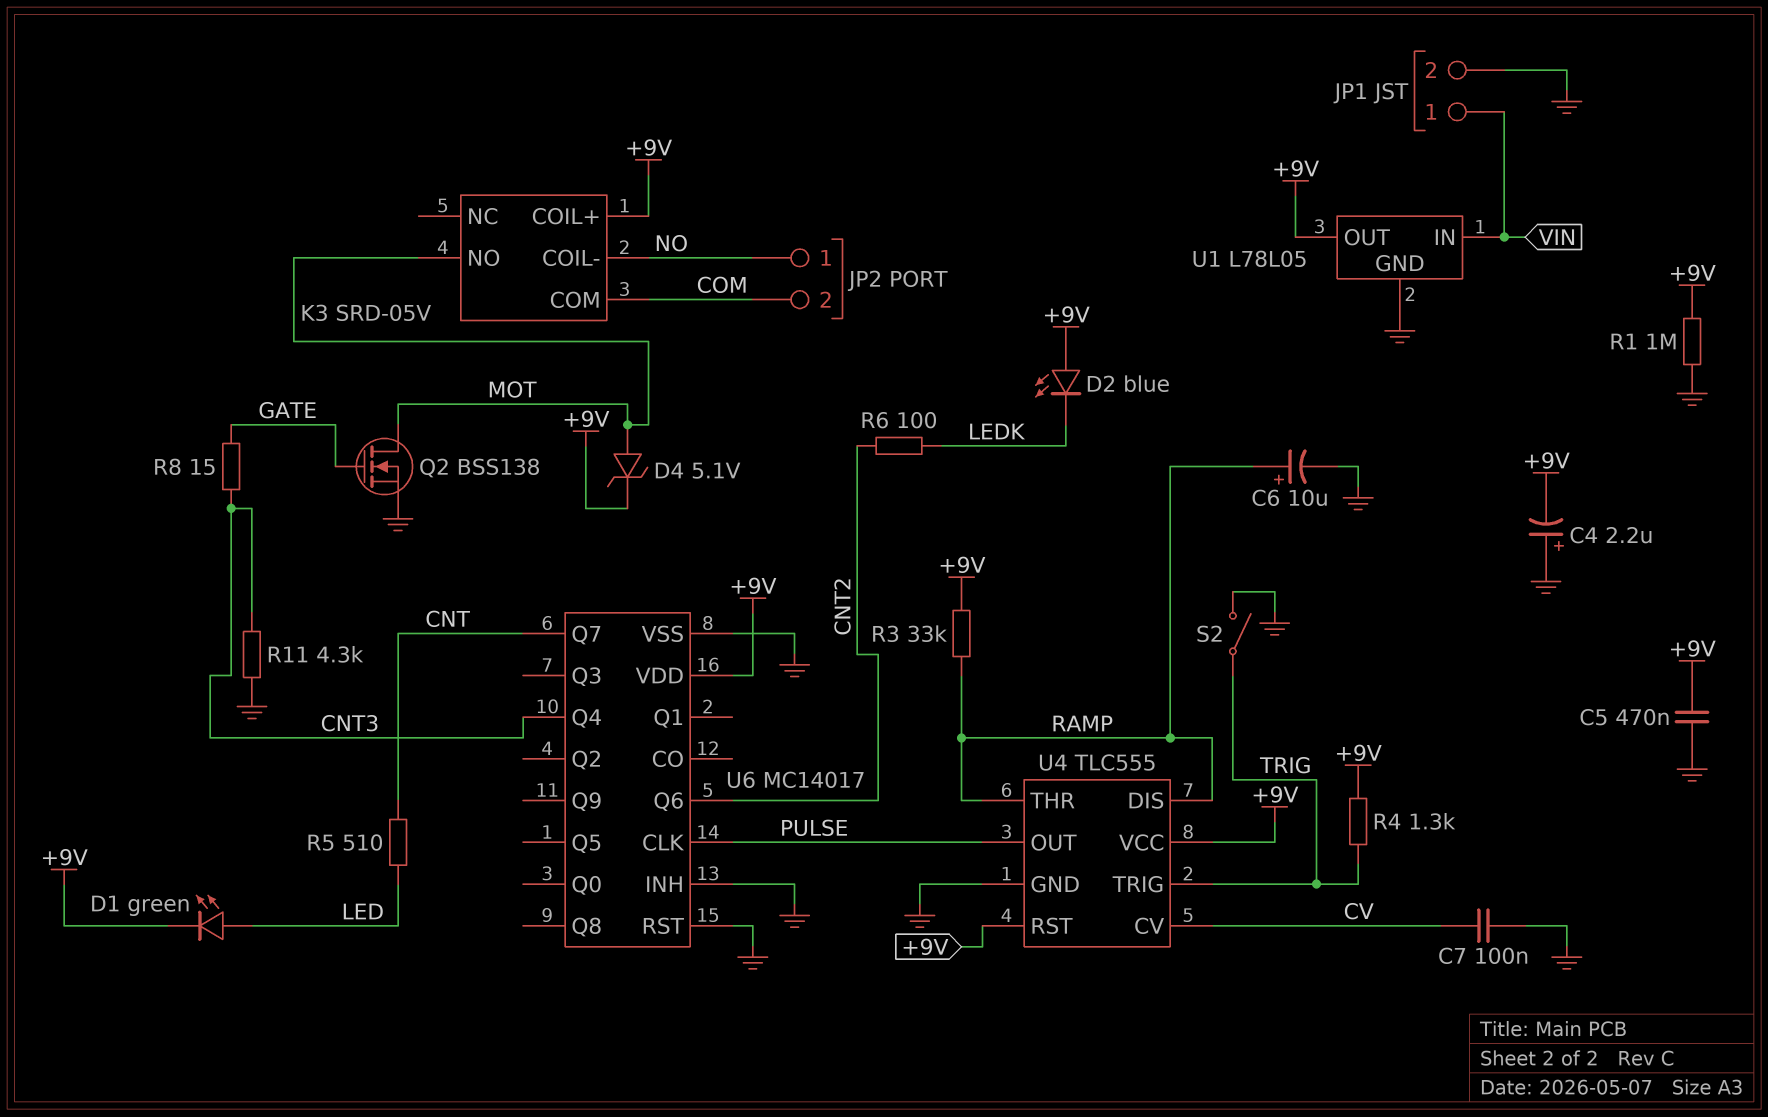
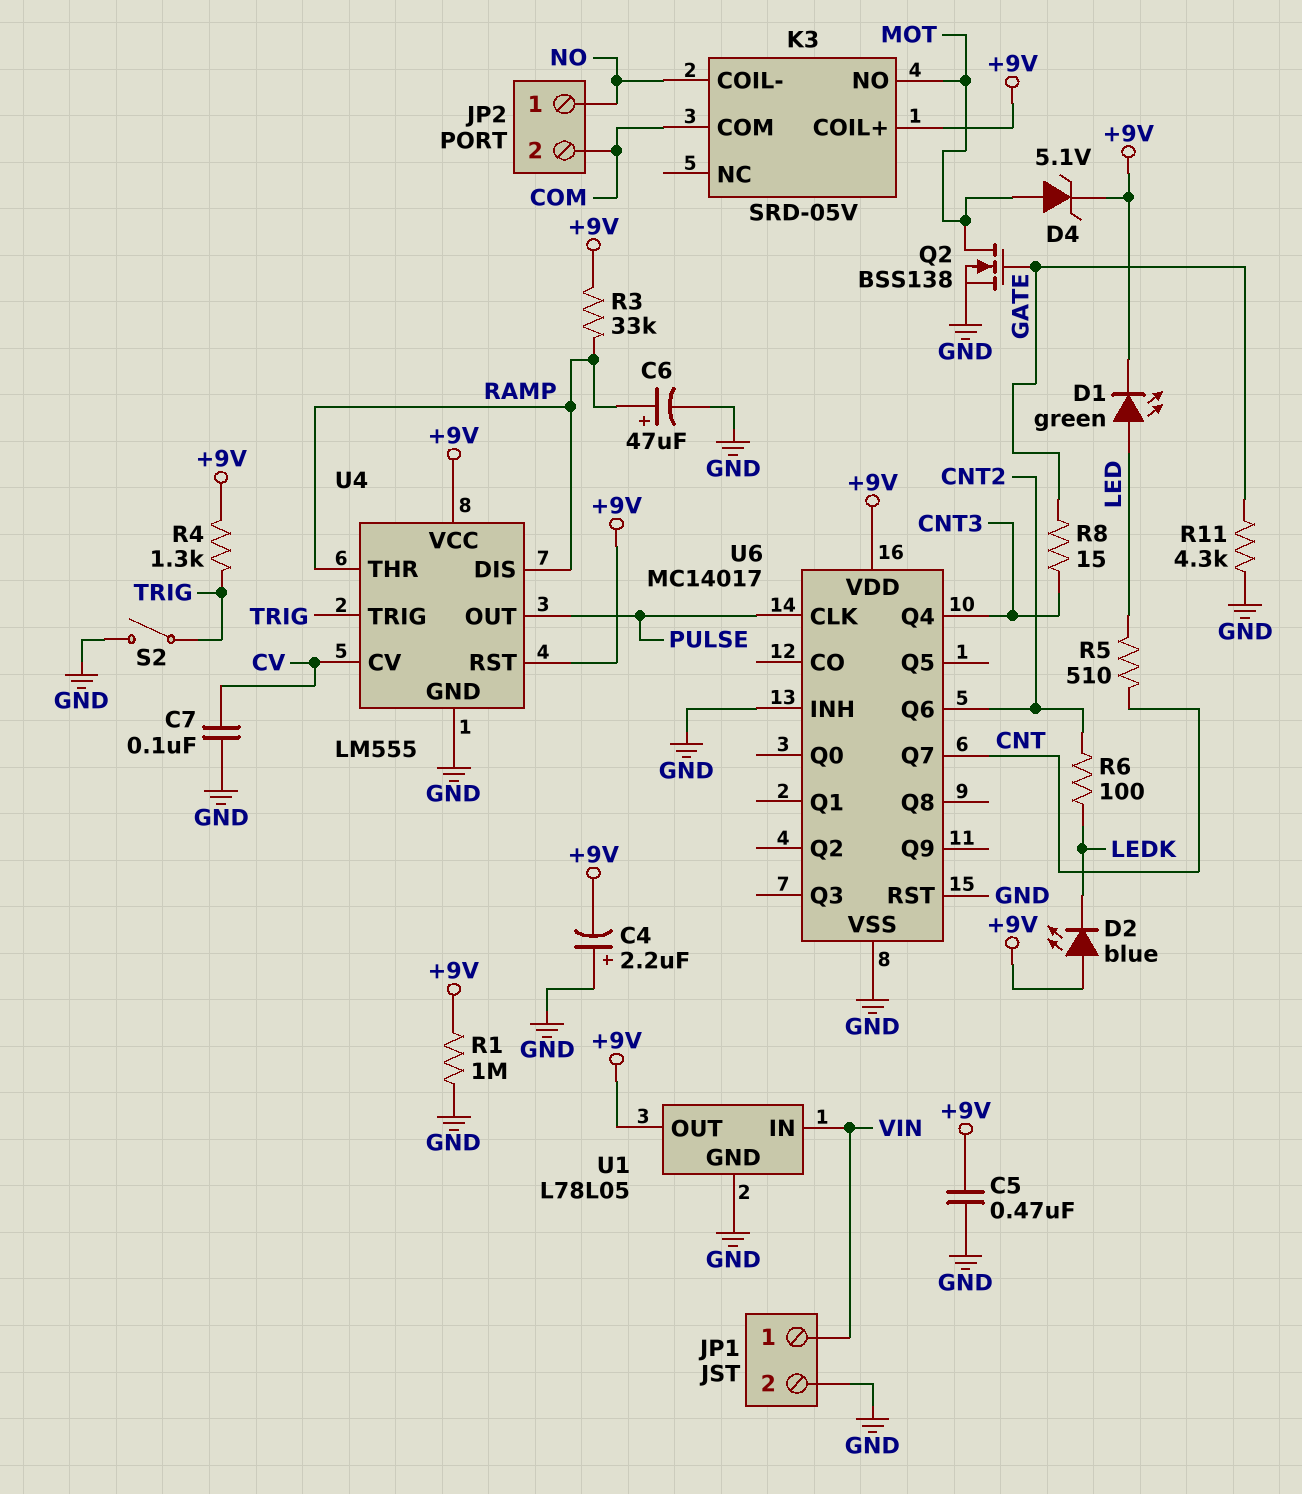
C6: 10uF (plus RAMP, minus GND) -> 47uF (plus RAMP, minus GND)
R11: 4.3k (CNT3, GND) -> 4.3k (GATE, GND)
U4: TLC555 -> LM555

